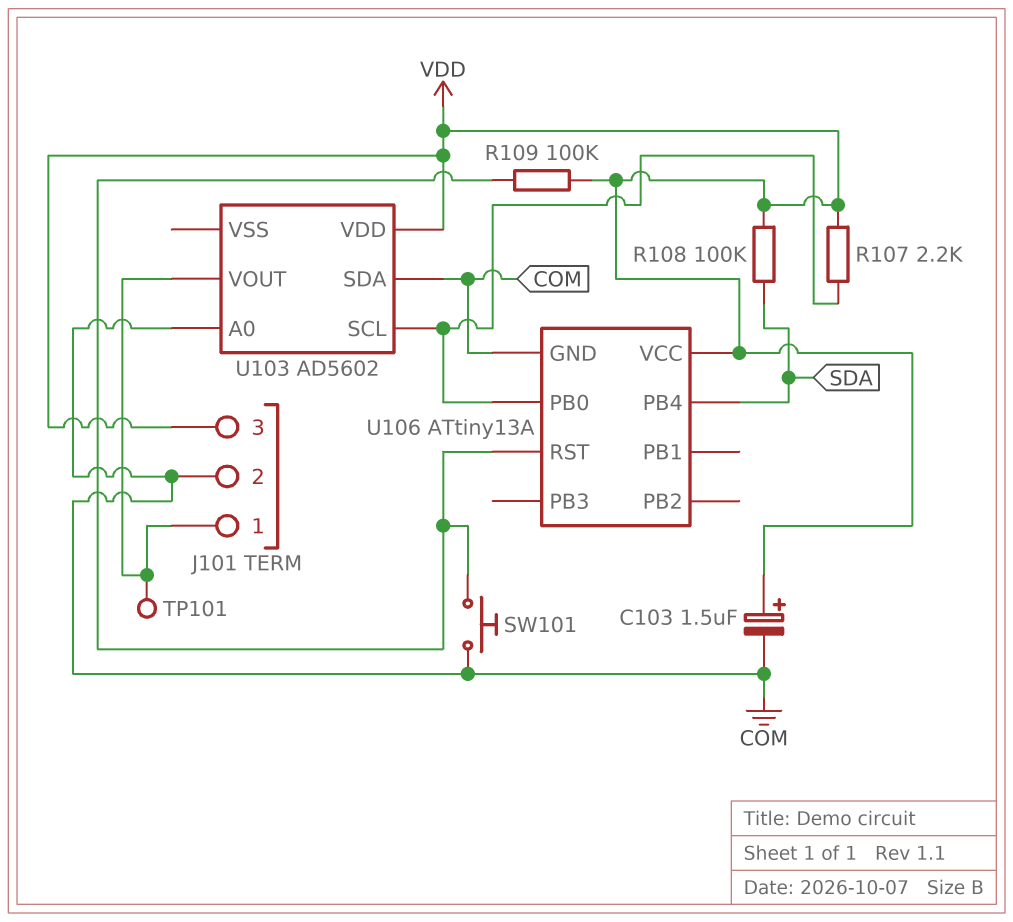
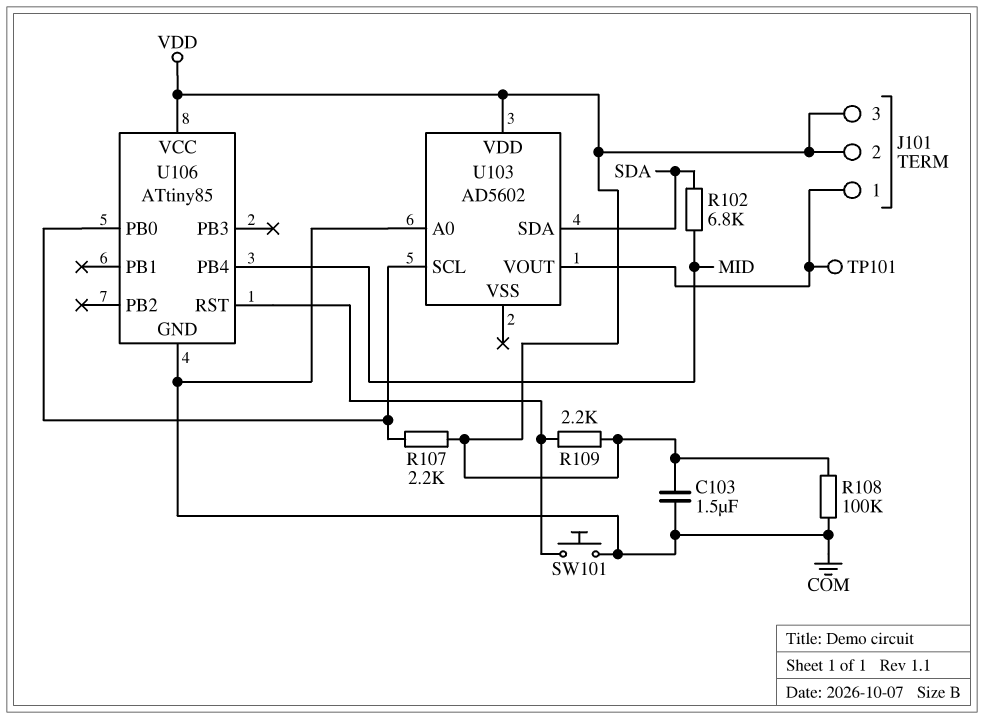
C103: 1.5uF (plus VDD, minus COM) -> 1.5uF (COM, VDD)
J101 pin 2: COM -> VDD
R102: none -> 6.8k (MID, SDA)
R108: 100k (SDA, VDD) -> 100k (COM, VDD)
R109: 100k (U106/RST, VDD) -> 2.2k (U106/RST, VDD)
U103 pin SDA: COM -> SDA
U106: ATtiny13A -> ATtiny85
U106 pin PB4: SDA -> MID

